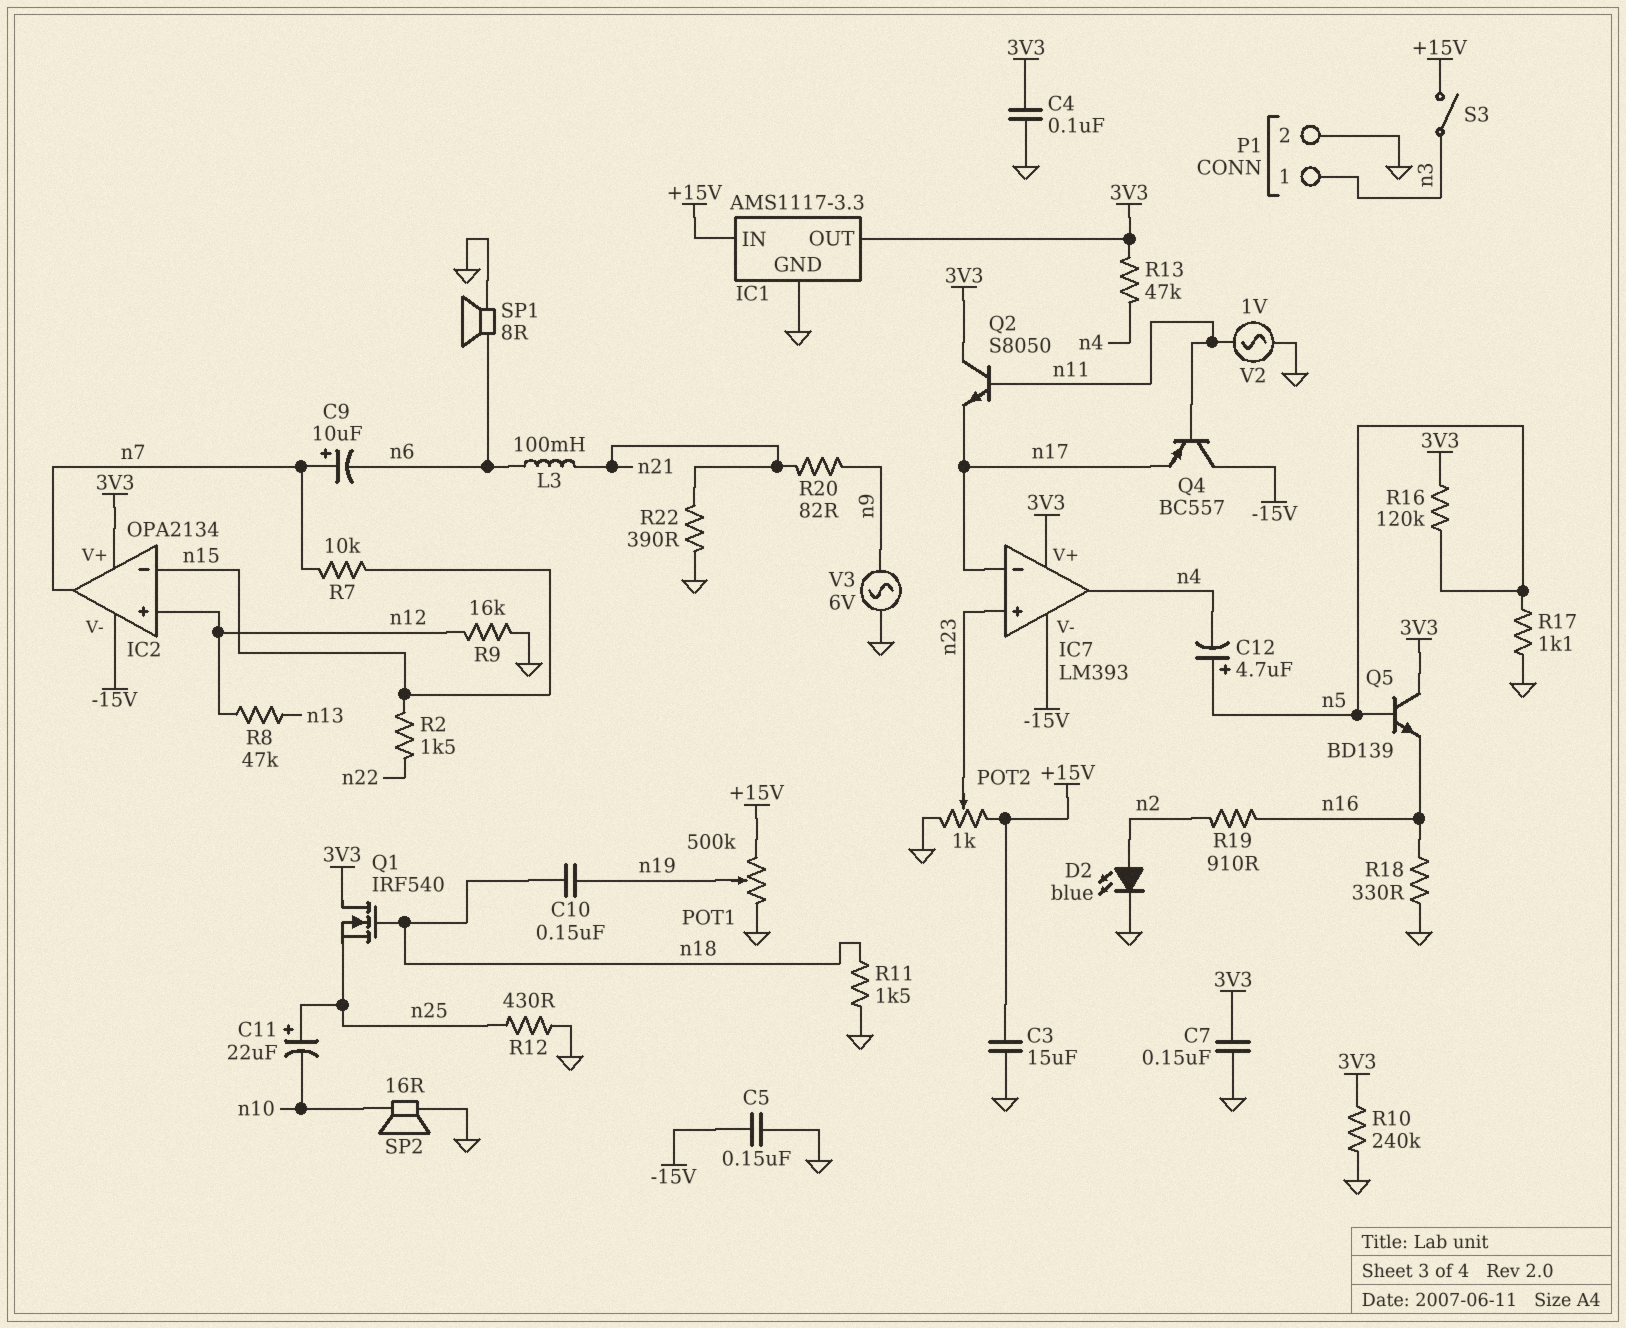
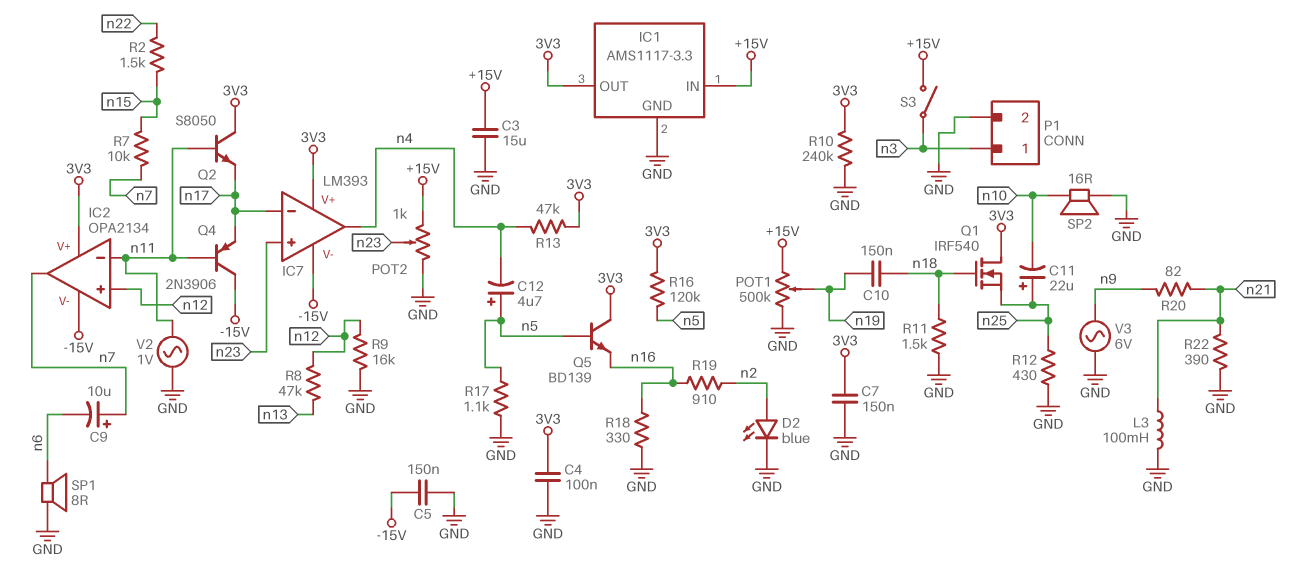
IC2 pin in-: n15 -> n11
L3: 100mH (n6, n21) -> 100mH (GND, n21)
Q4: PNP BC557 (B n11, C -15V, E n17) -> PNP 2N3906 (B n11, C -15V, E n17)

